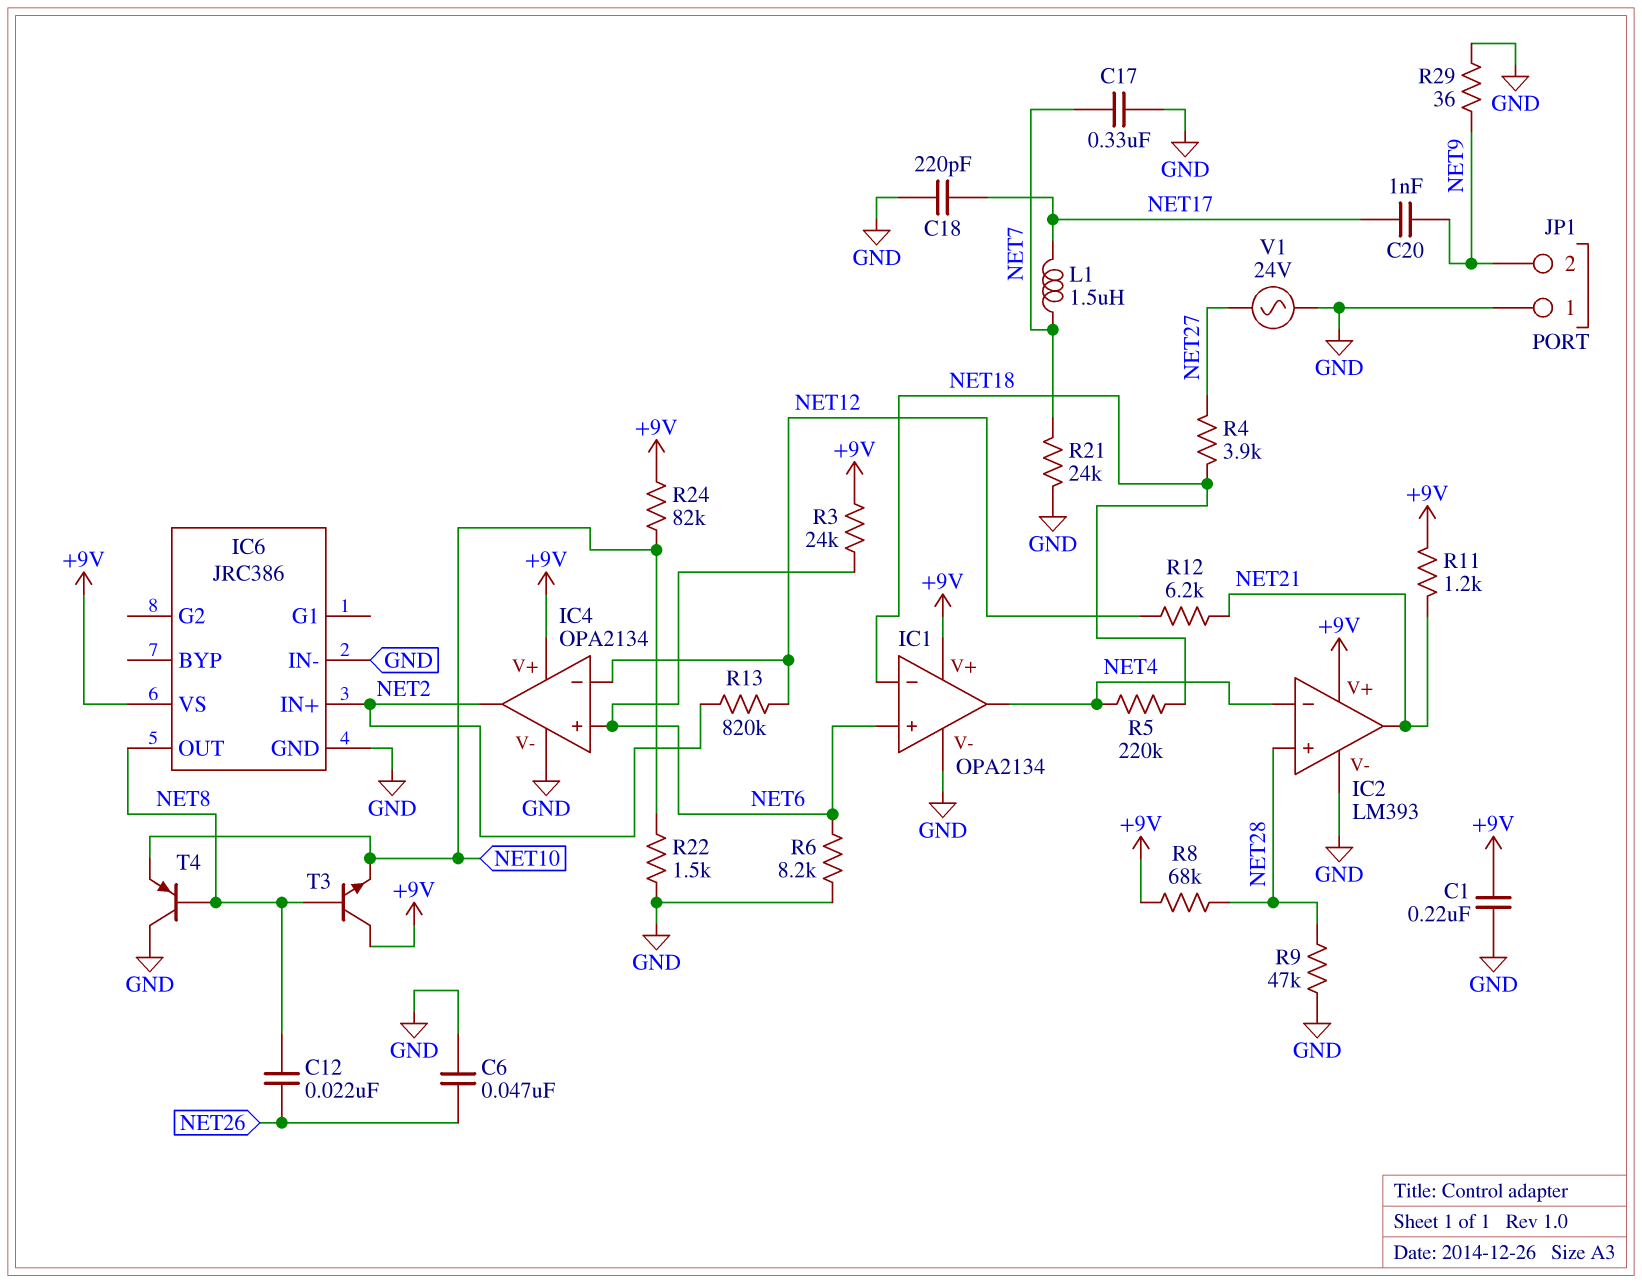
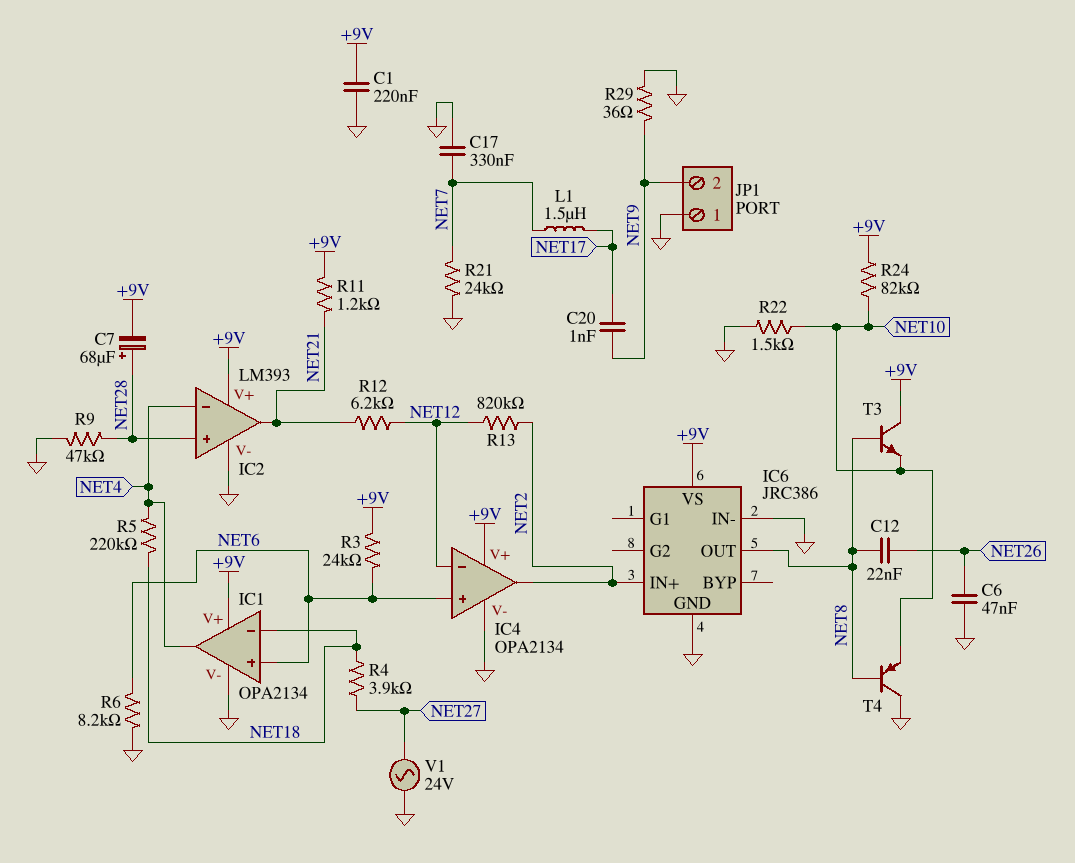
C7: none -> 68uF (plus NET28, minus +9V)
C18: 220pF (GND, NET17) -> none
R8: 68k (+9V, NET28) -> none

